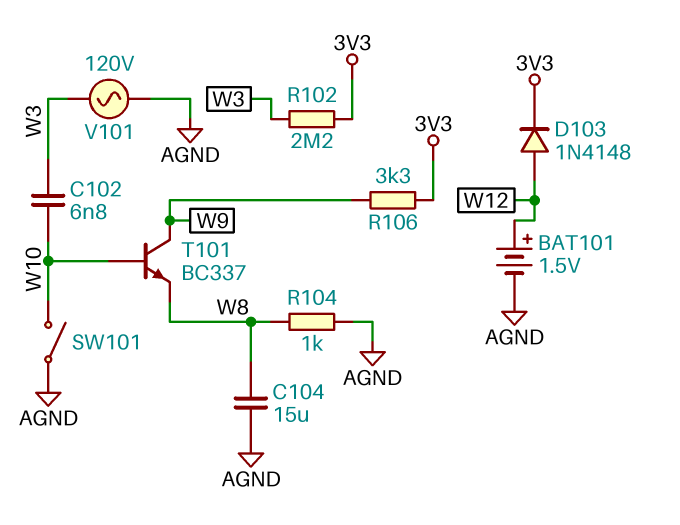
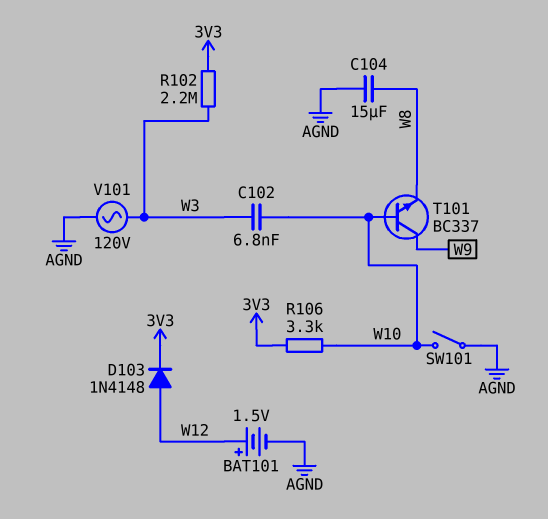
R104: 1k (AGND, W8) -> none
R106: 3.3k (3V3, W9) -> 3.3k (3V3, W10)

